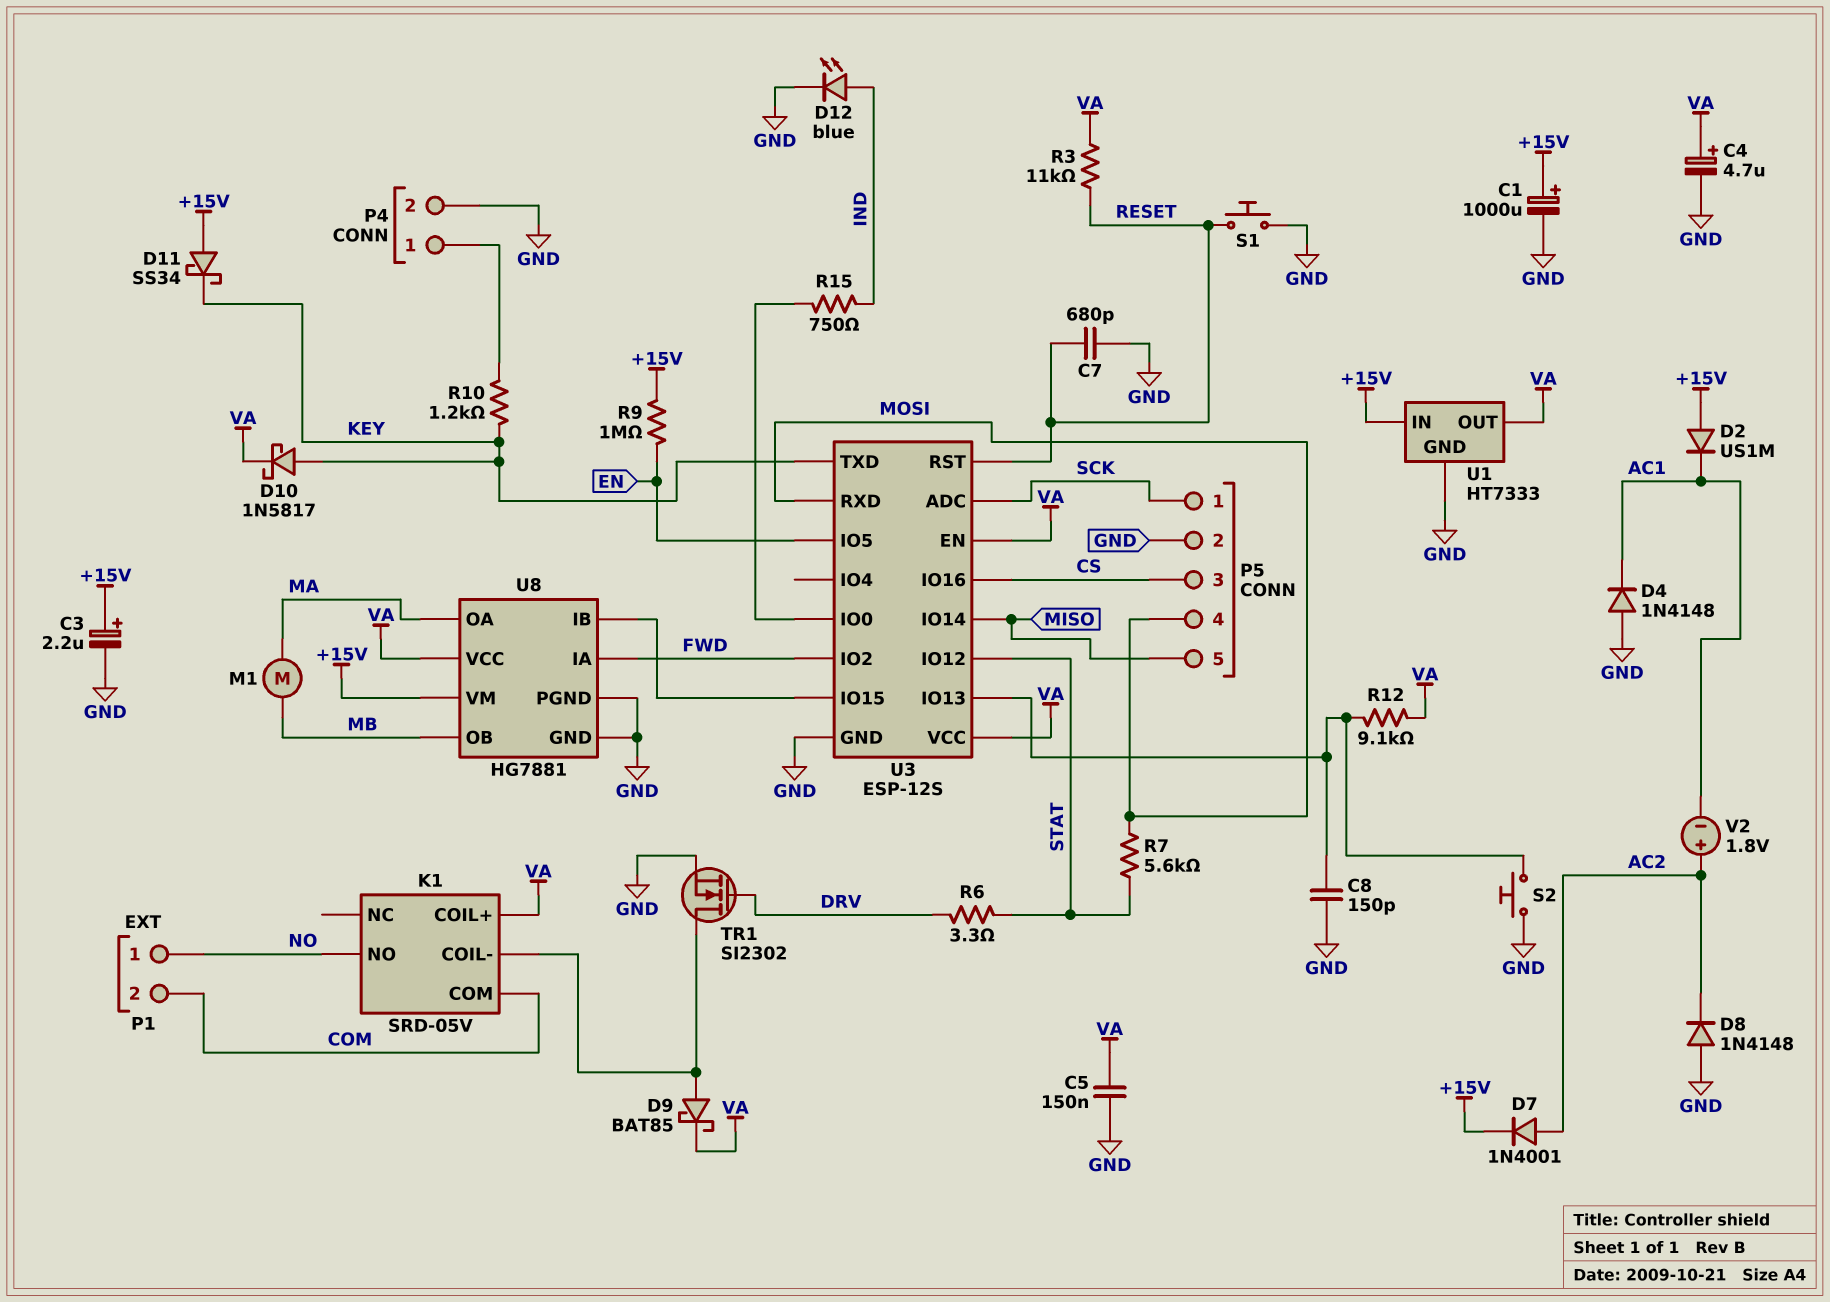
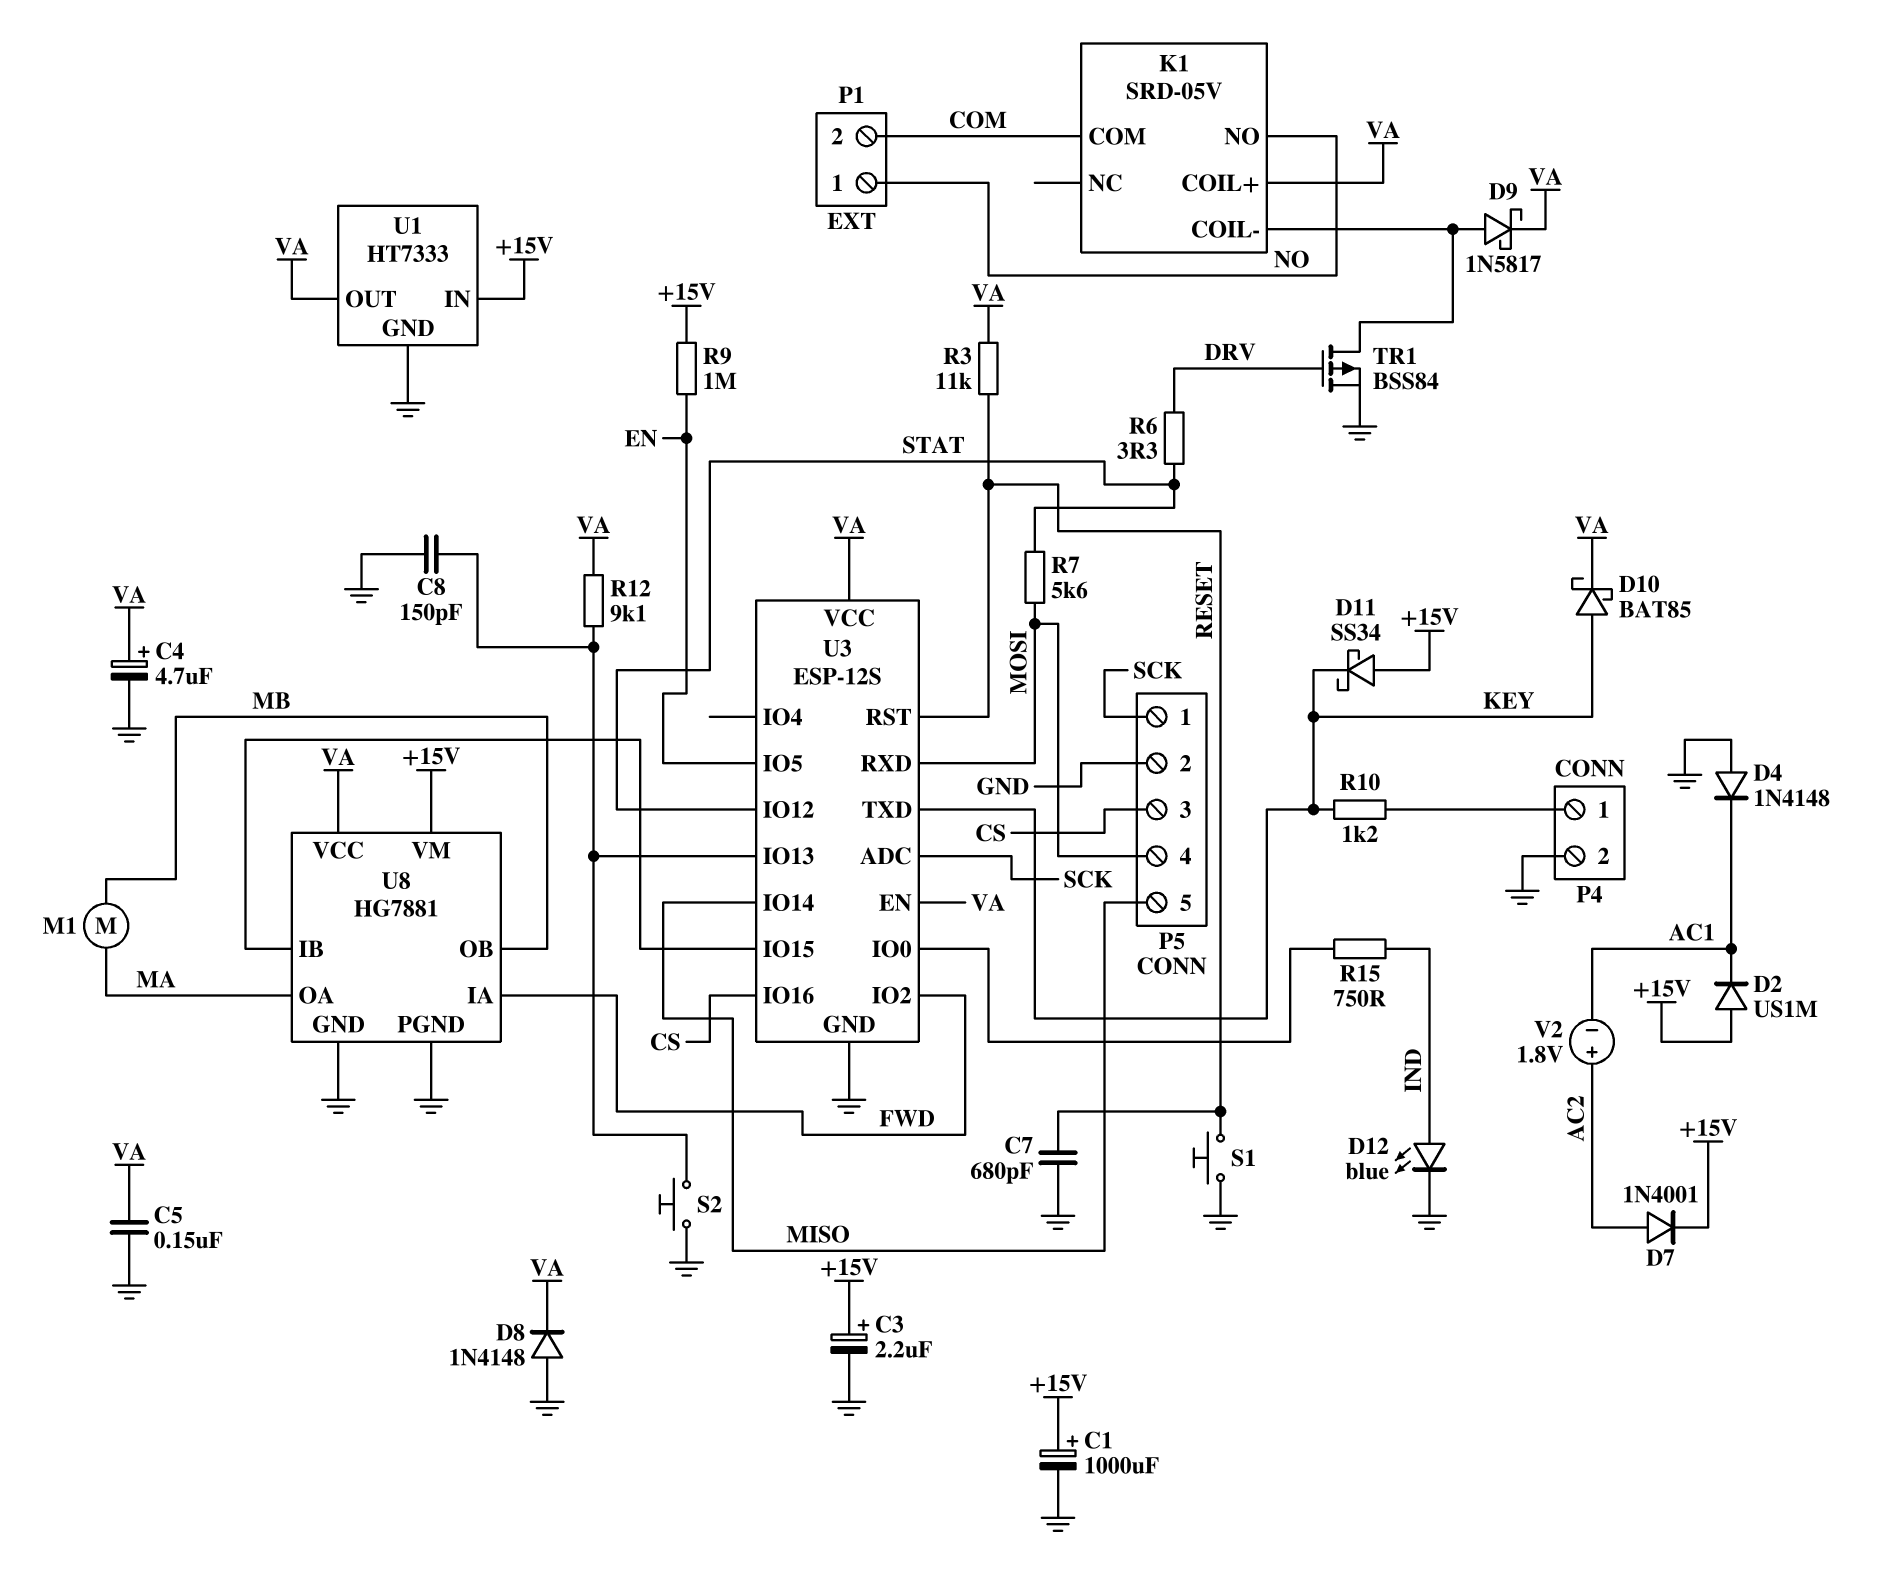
D8: diode 1N4148 (A GND, K AC2) -> diode 1N4148 (A GND, K VA)
D9: schottky BAT85 (A K1/COIL-, K VA) -> schottky 1N5817 (A K1/COIL-, K VA)
D10: schottky 1N5817 (A KEY, K VA) -> schottky BAT85 (A KEY, K VA)
TR1: NMOS SI2302 (G DRV, D K1/COIL-, S GND) -> PMOS BSS84 (G DRV, D K1/COIL-, S GND)

